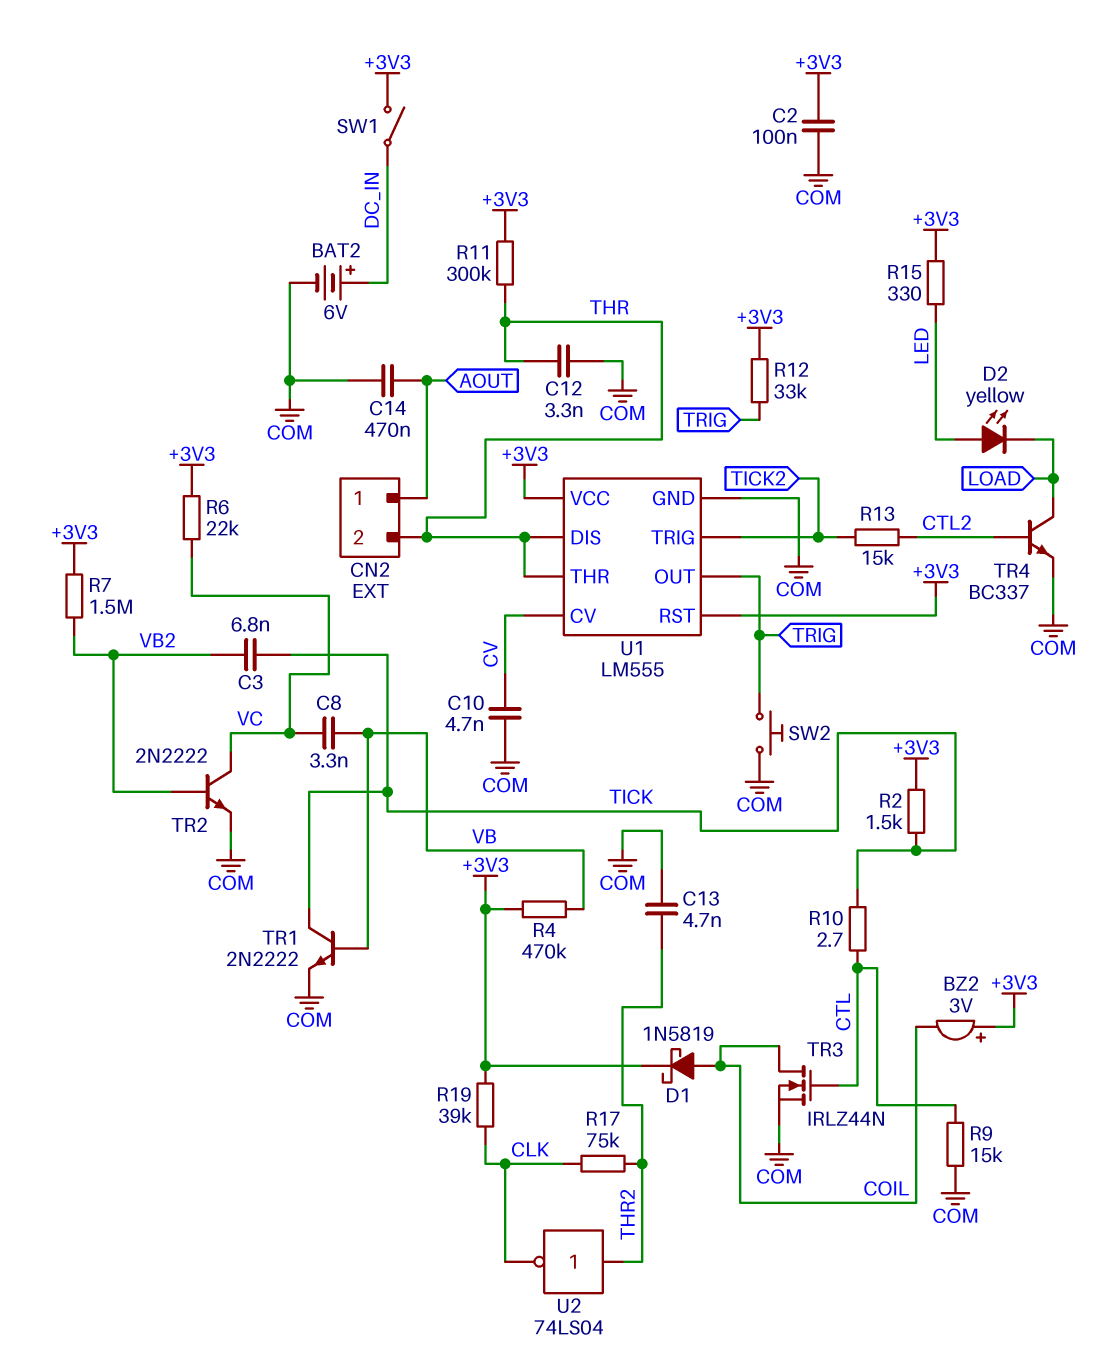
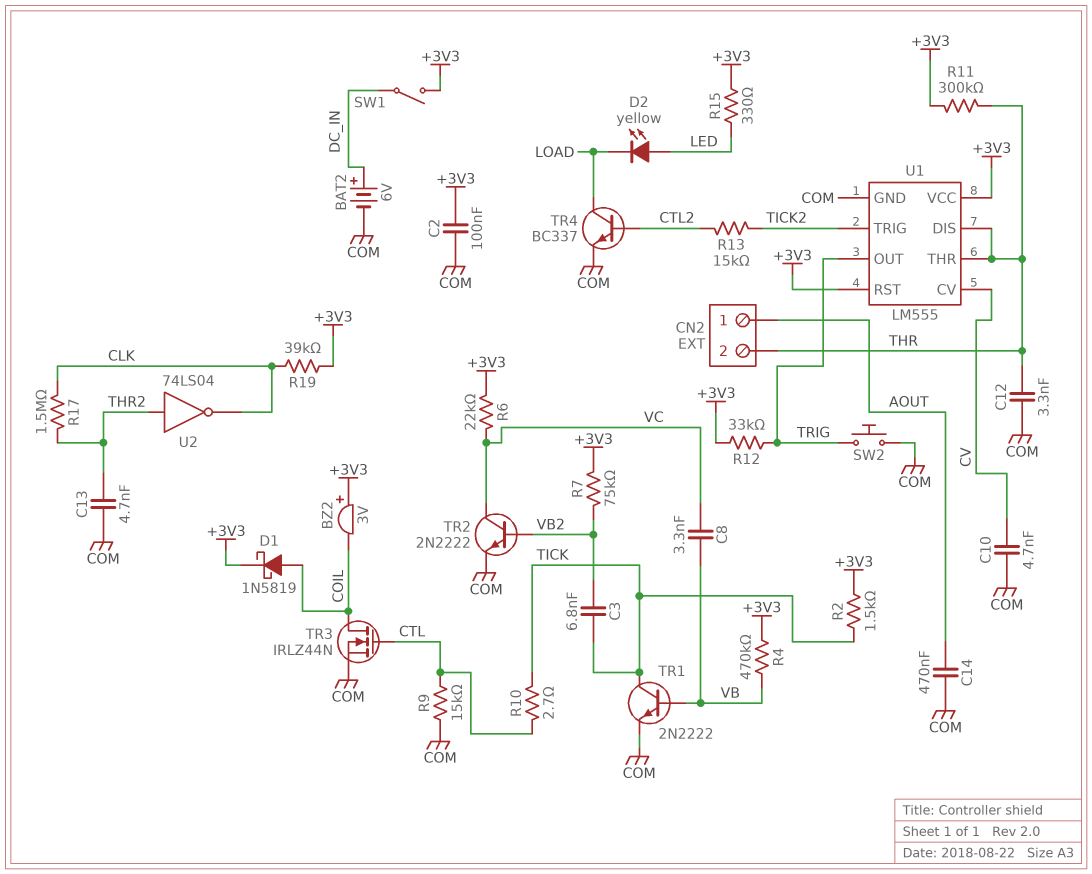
R7: 1.5M (+3V3, VB2) -> 75k (+3V3, VB2)
R17: 75k (CLK, THR2) -> 1.5M (CLK, THR2)

